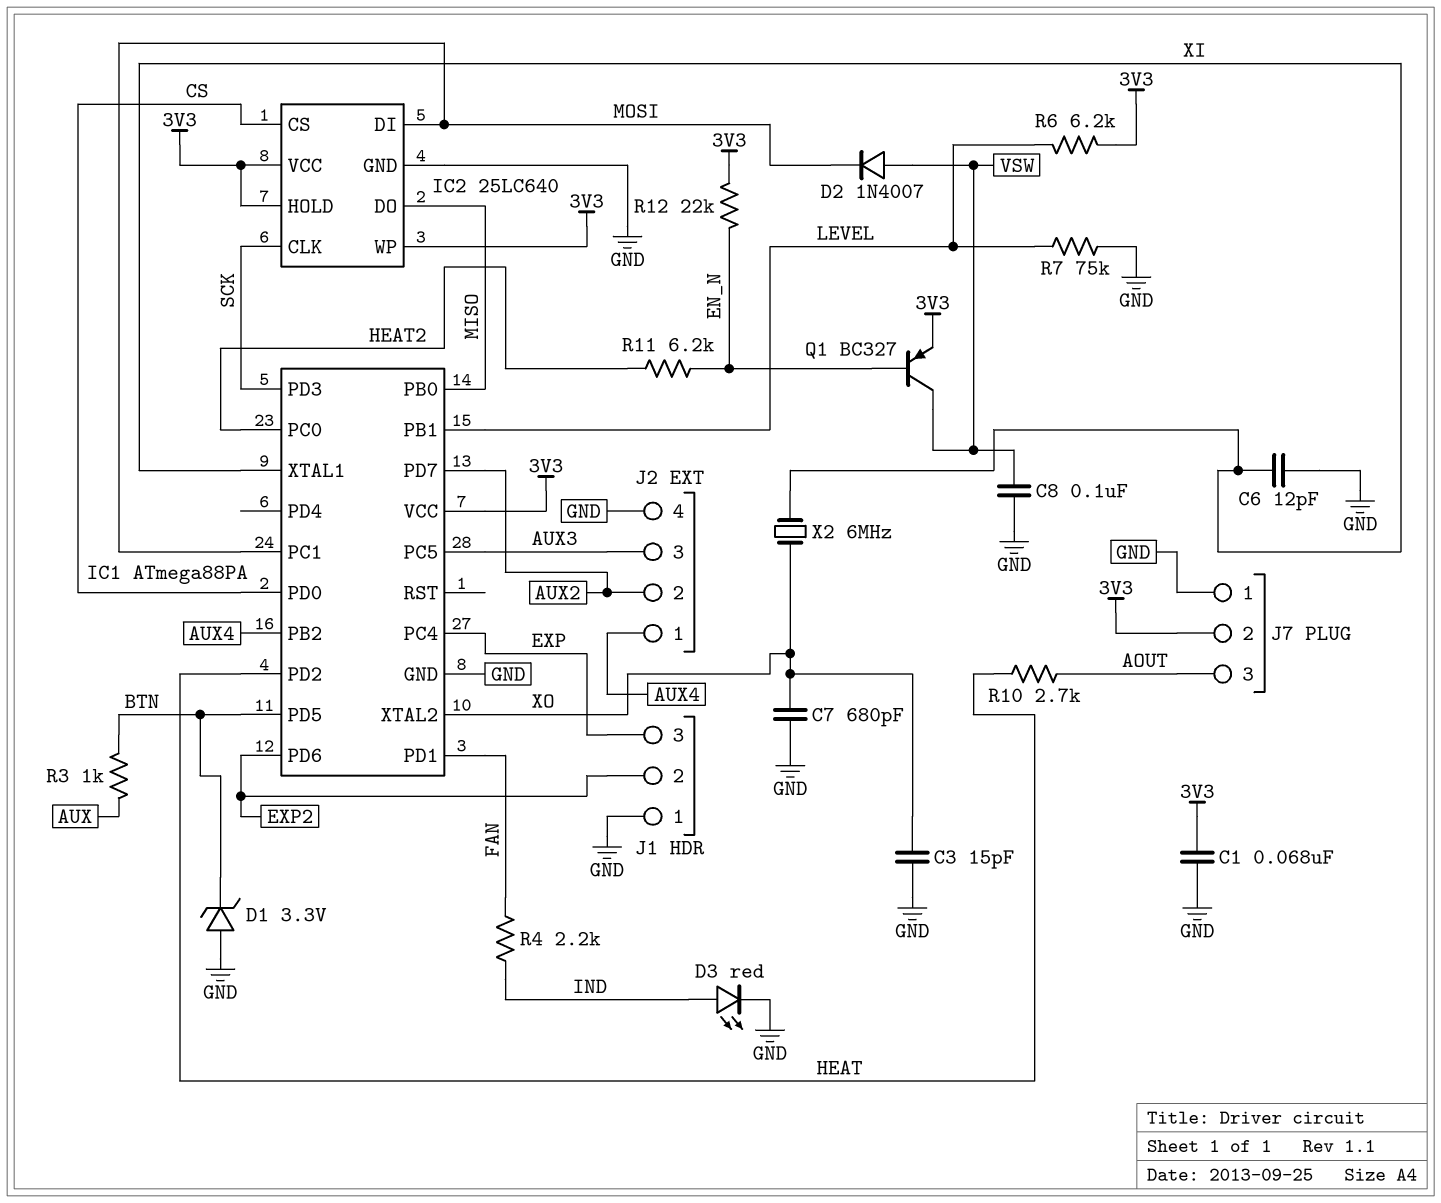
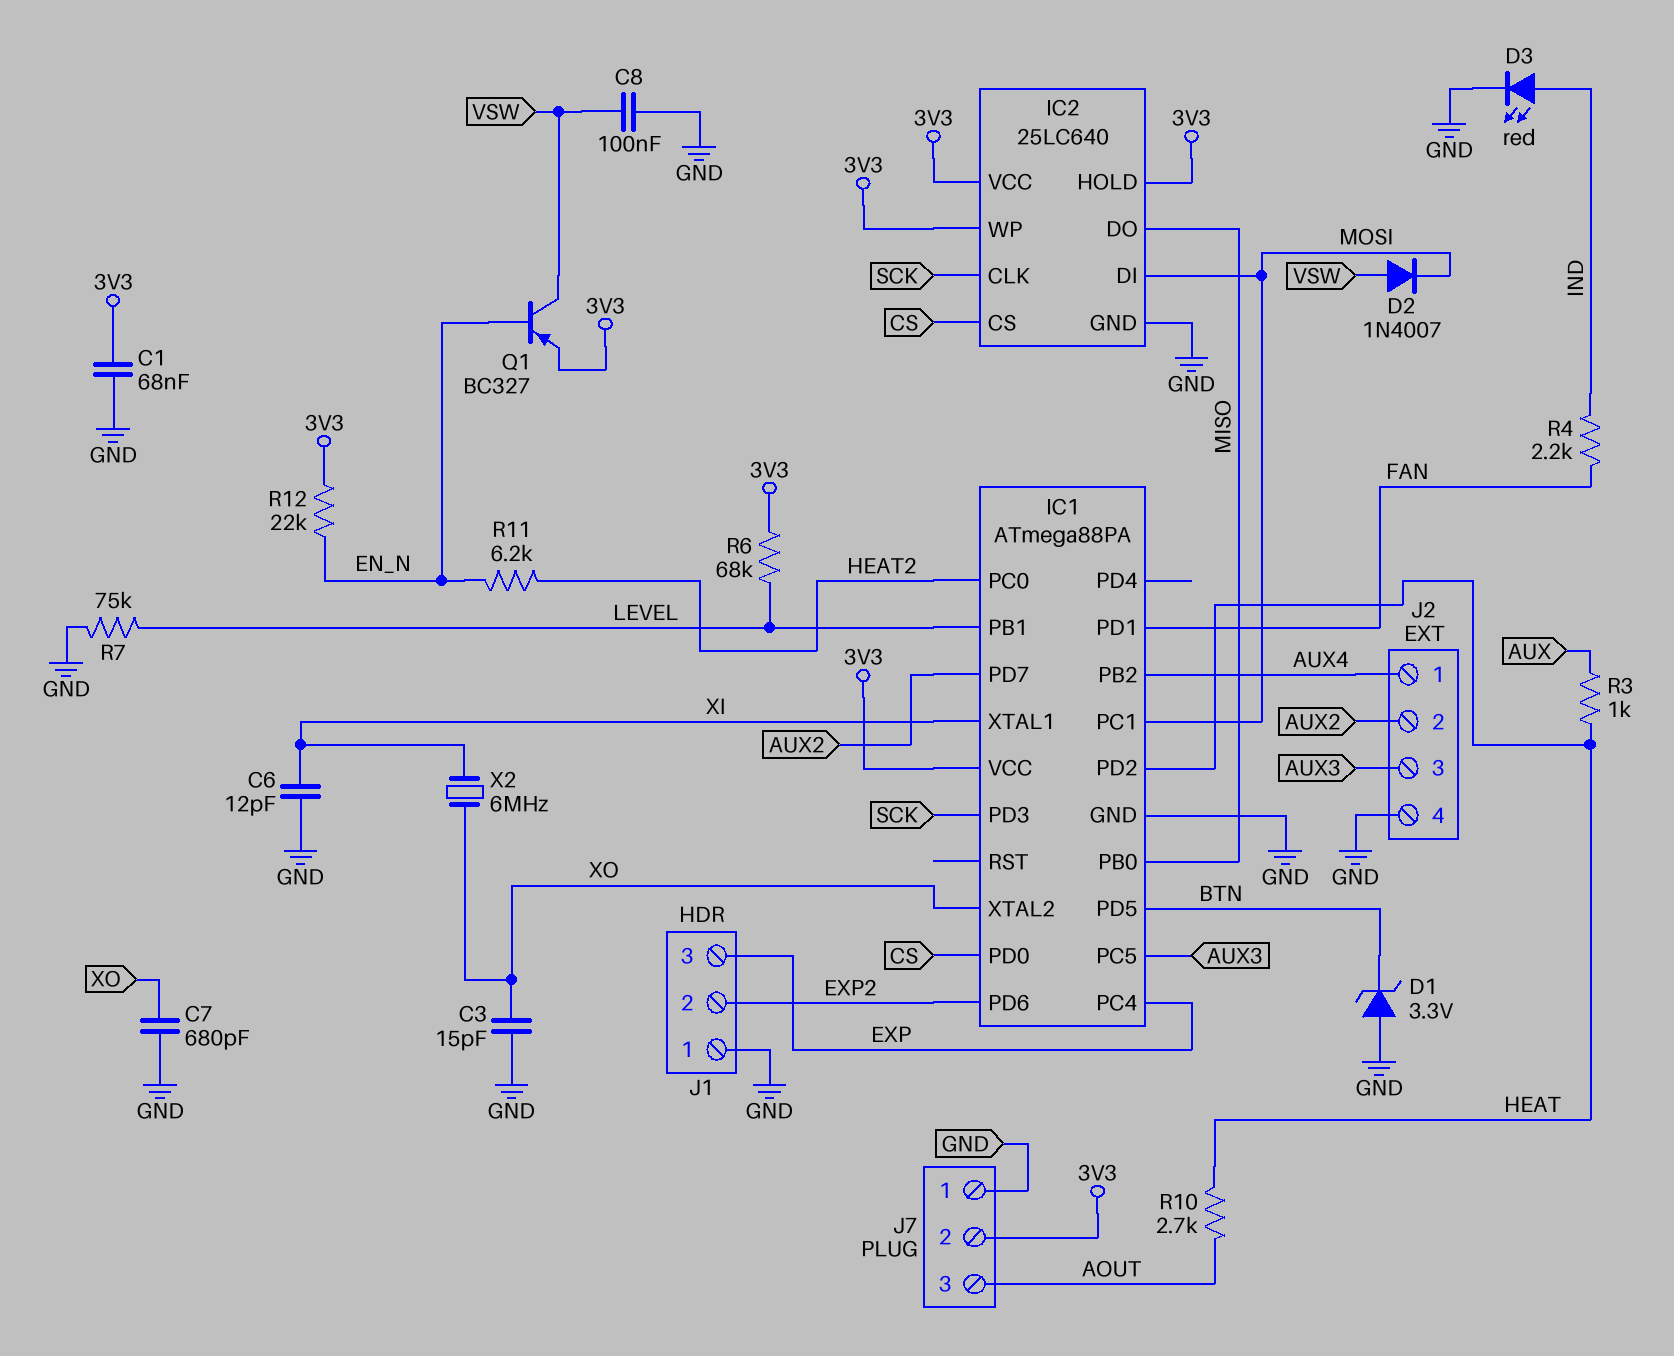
R3: 1k (AUX, BTN) -> 1k (AUX, HEAT)
R6: 6.2k (3V3, LEVEL) -> 68k (3V3, LEVEL)

